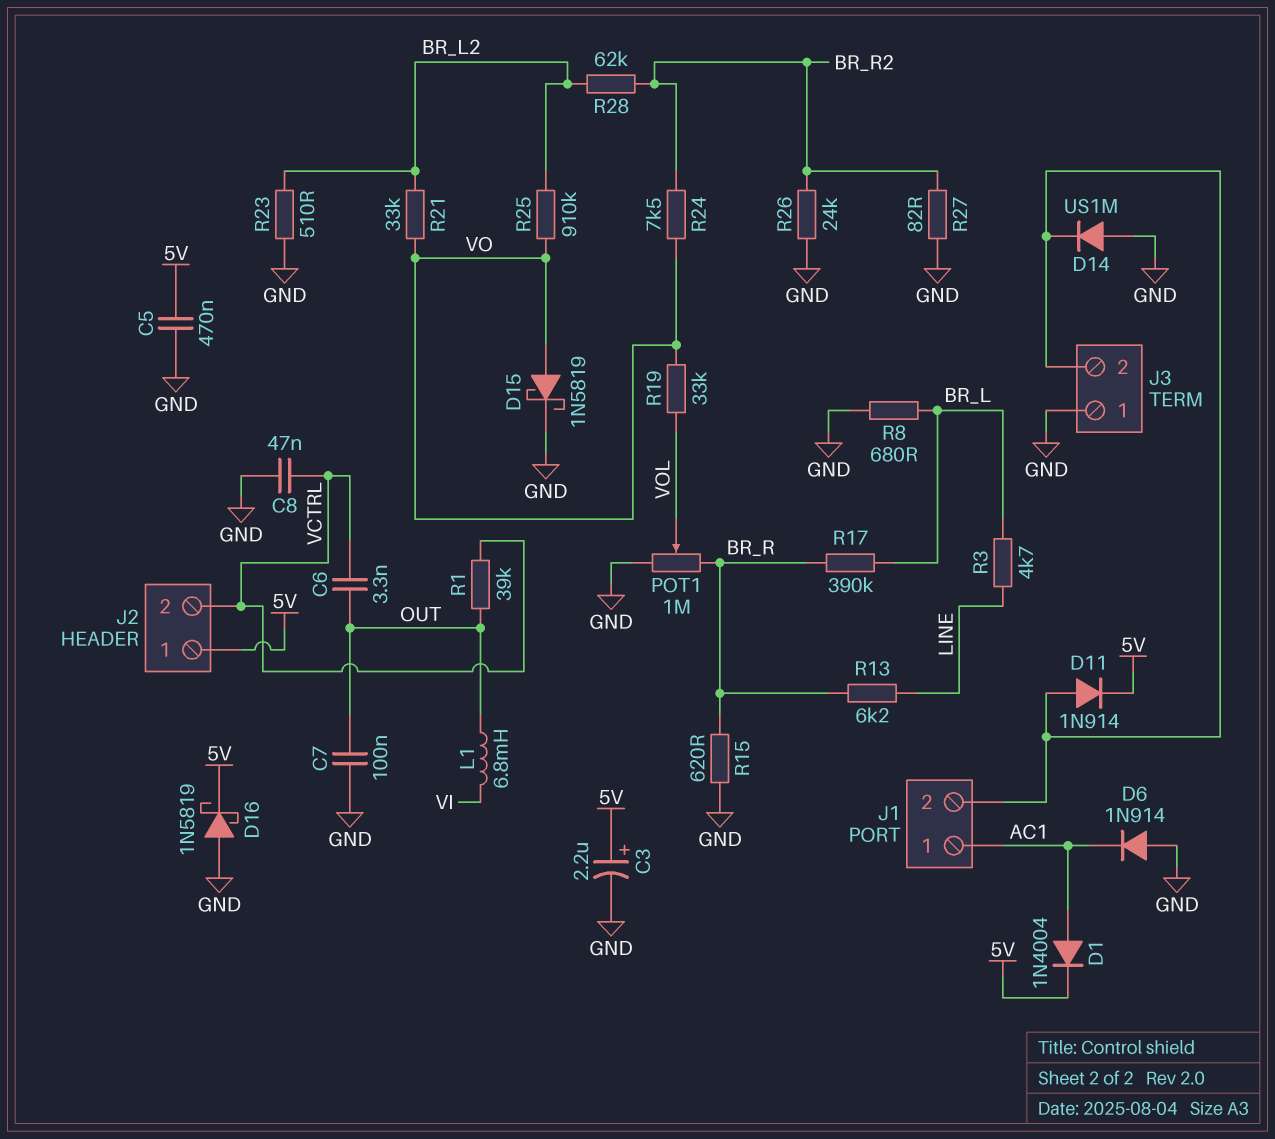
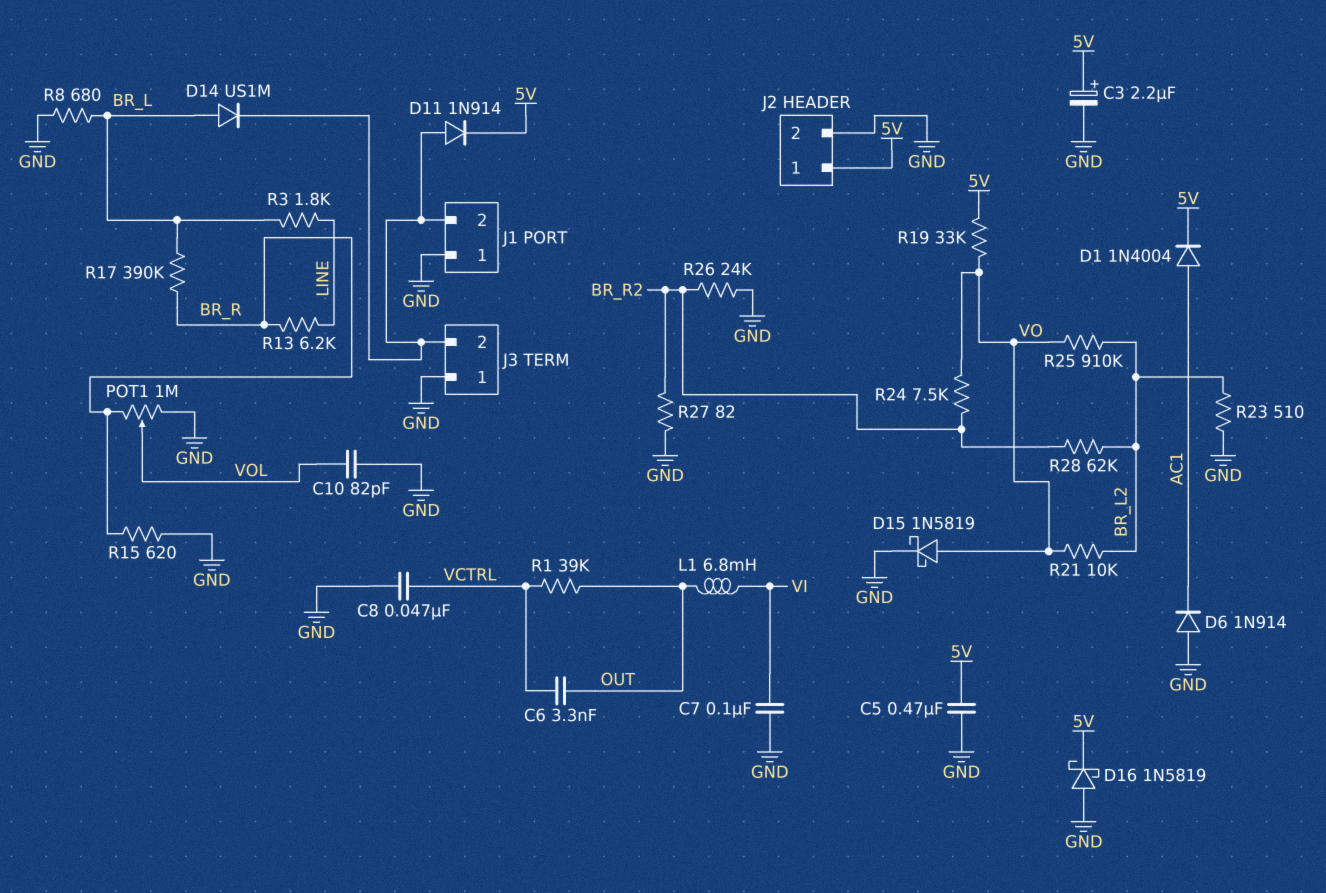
C7: 100nF (GND, OUT) -> 100nF (GND, VI)
C10: none -> 82pF (GND, VOL)
D14: diode US1M (A GND, K J1/2) -> diode US1M (A BR_L, K J1/2)
J1 pin 1: AC1 -> GND
J2 pin 2: VCTRL -> GND
R3: 4.7k (BR_L, LINE) -> 1.8k (BR_L, LINE)
R19: 33k (VO, VOL) -> 33k (5V, VO)
R21: 33k (BR_L2, VO) -> 10k (BR_L2, VO)

